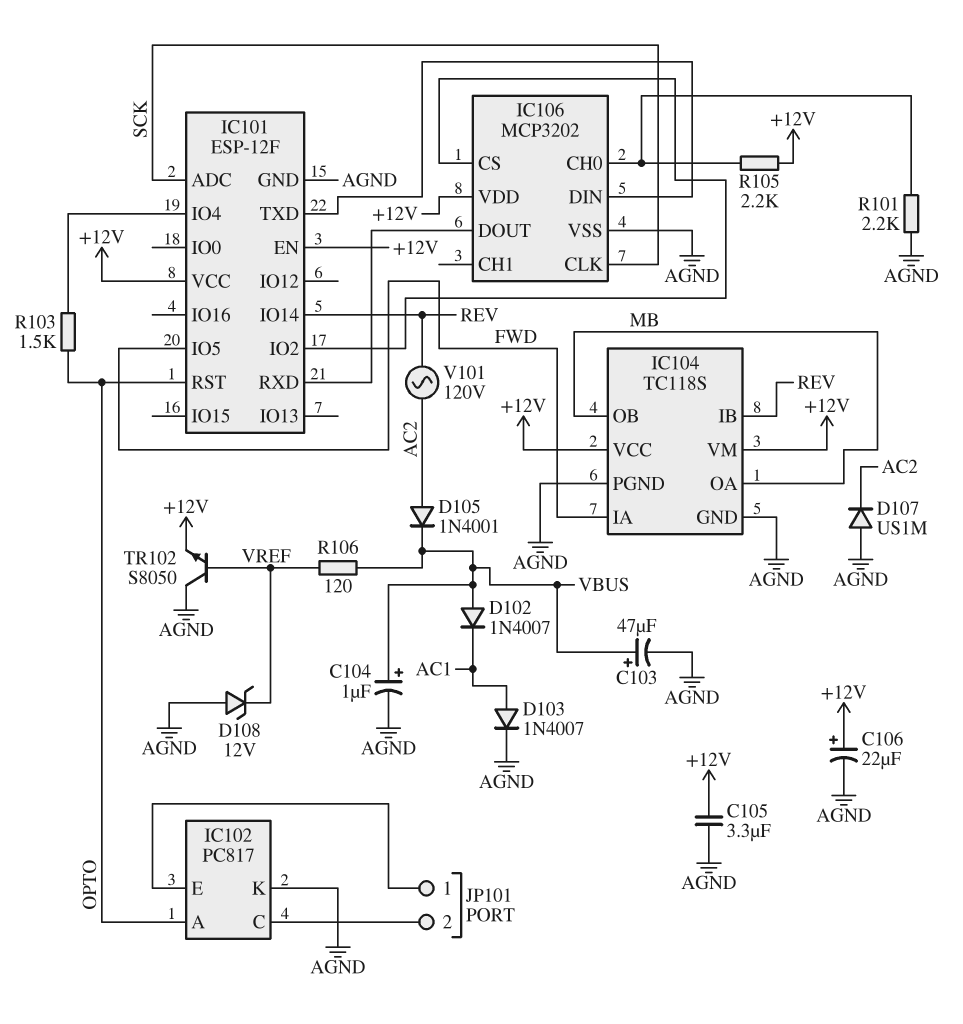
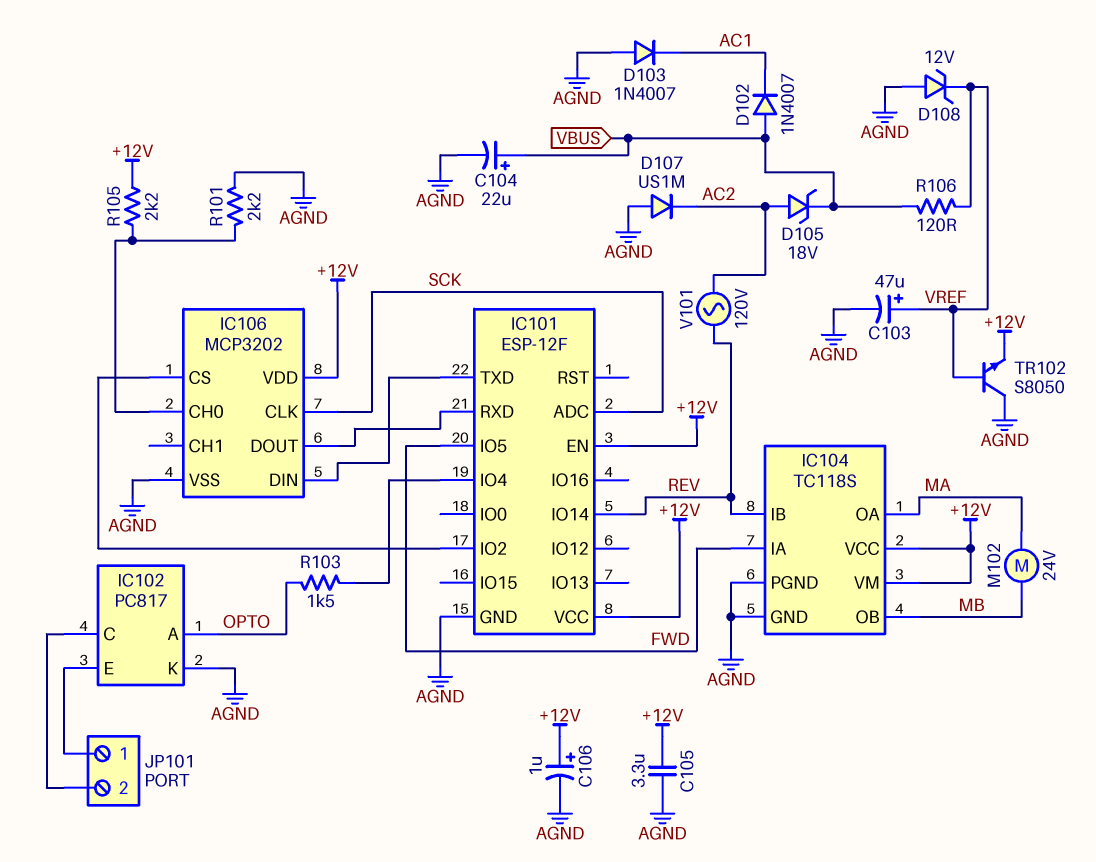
C103: 47uF (plus VBUS, minus AGND) -> 47uF (plus VREF, minus AGND)
C104: 1uF (plus VBUS, minus AGND) -> 22uF (plus VBUS, minus AGND)
C106: 22uF (plus +12V, minus AGND) -> 1uF (plus +12V, minus AGND)
D103: diode 1N4007 (A AC1, K AGND) -> diode 1N4007 (A AGND, K AC1)
D105: diode 1N4001 (A AC2, K VBUS) -> zener 18V (A AC2, K VBUS)
IC101 pin RST: OPTO -> none
IC104 pin OA: MB -> MA
M102: none -> motor 24V (MA, MB)

